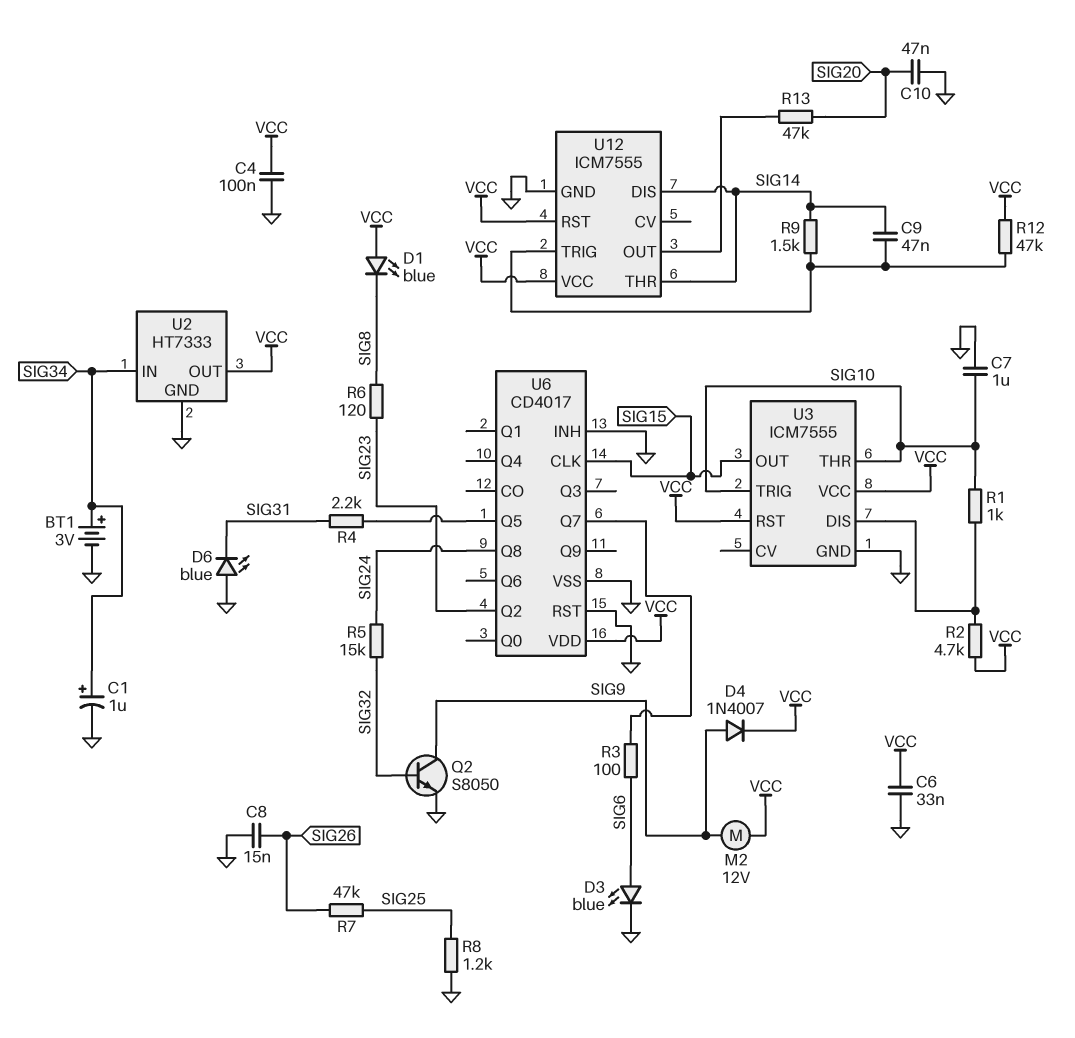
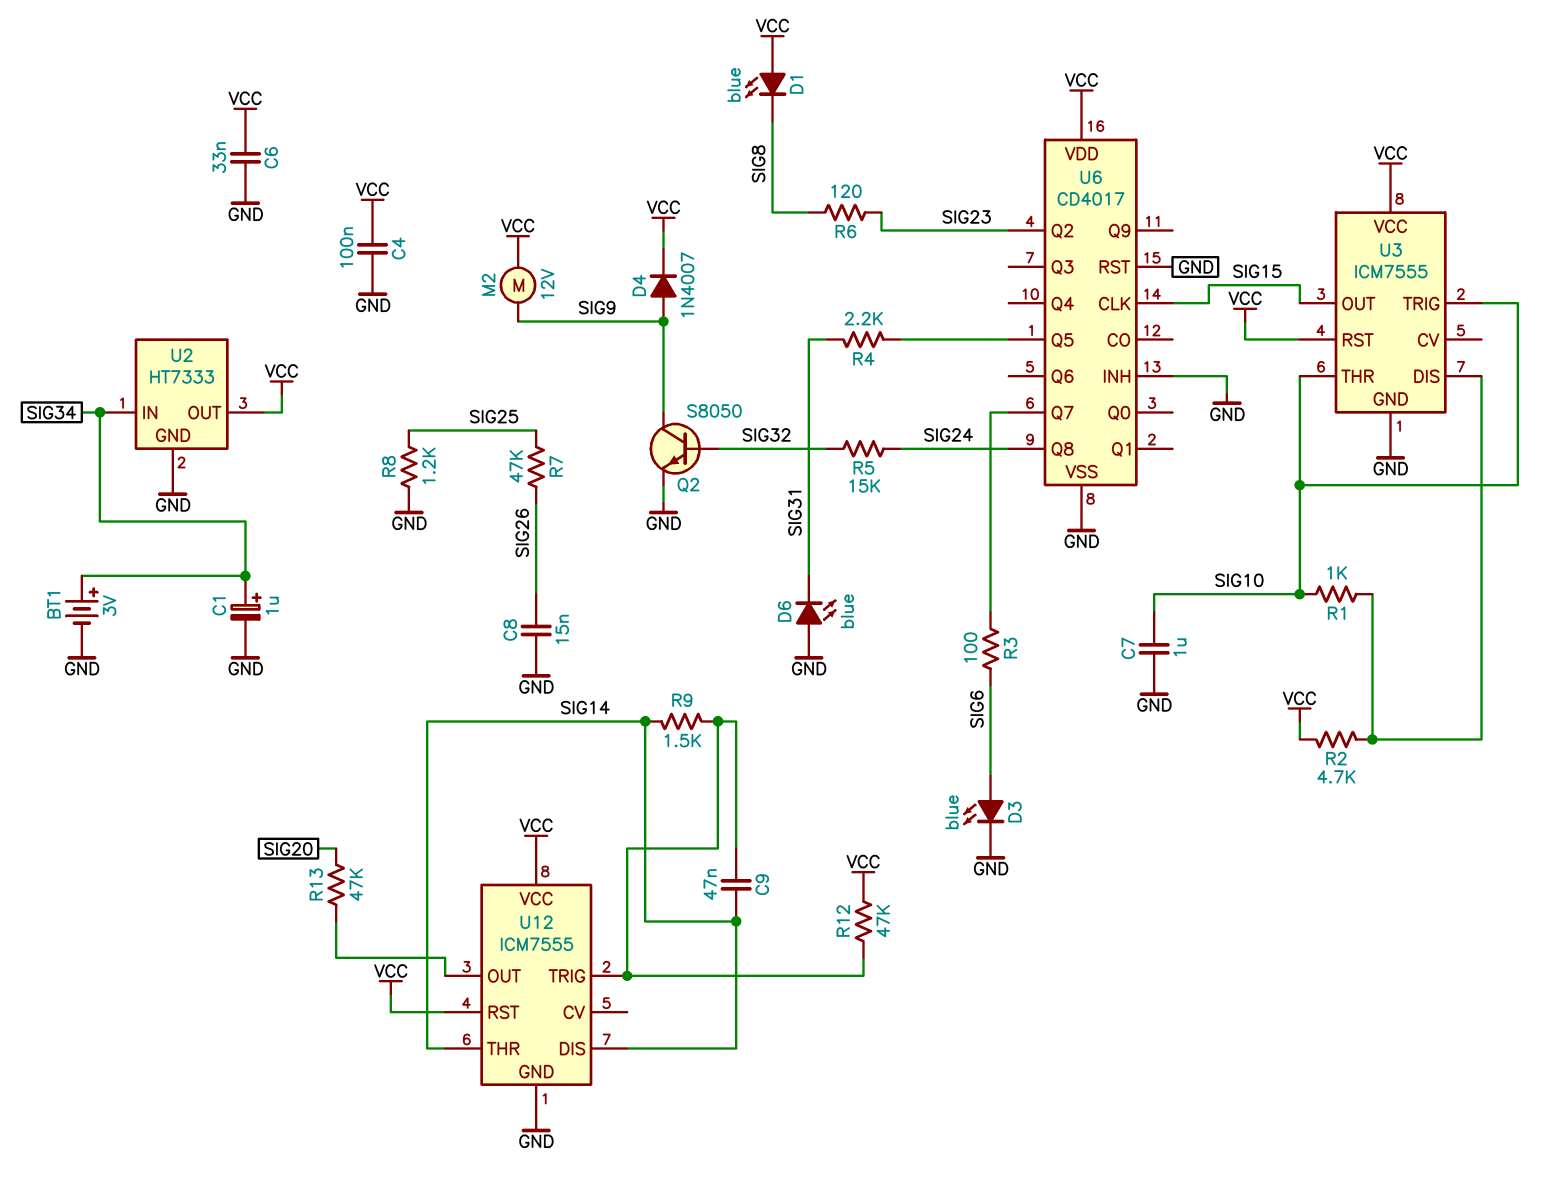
C10: 47nF (GND, SIG20) -> none

